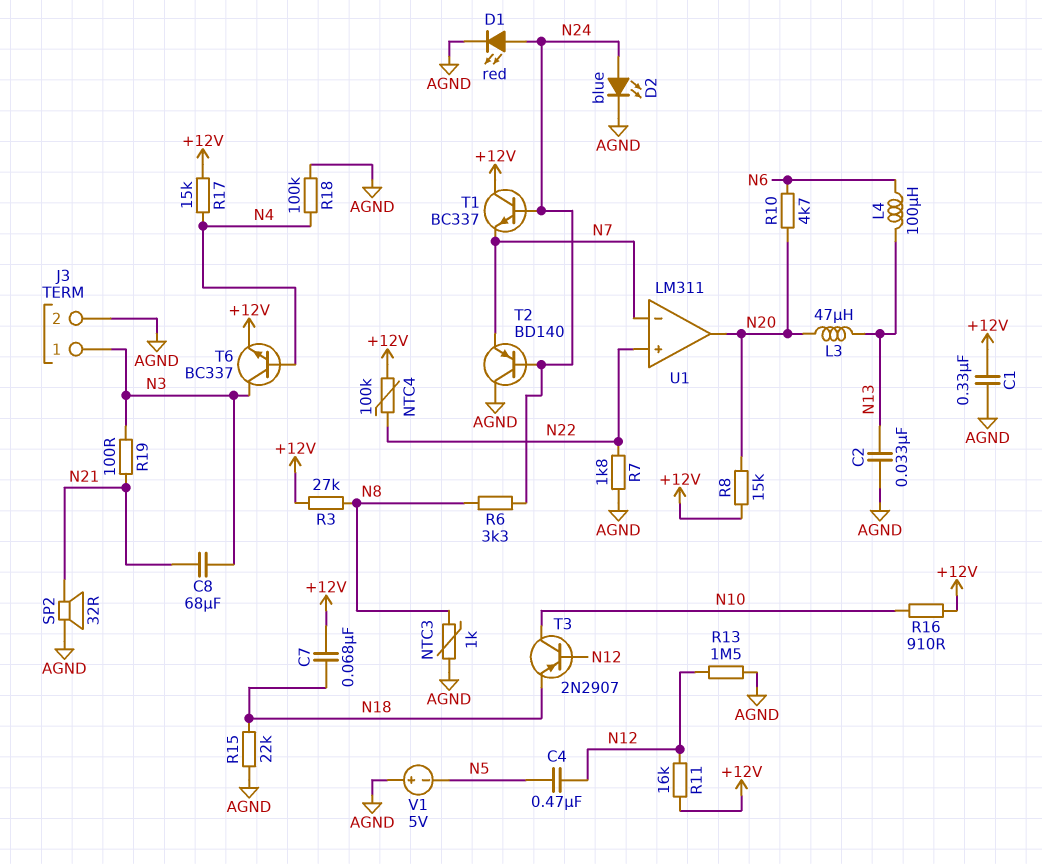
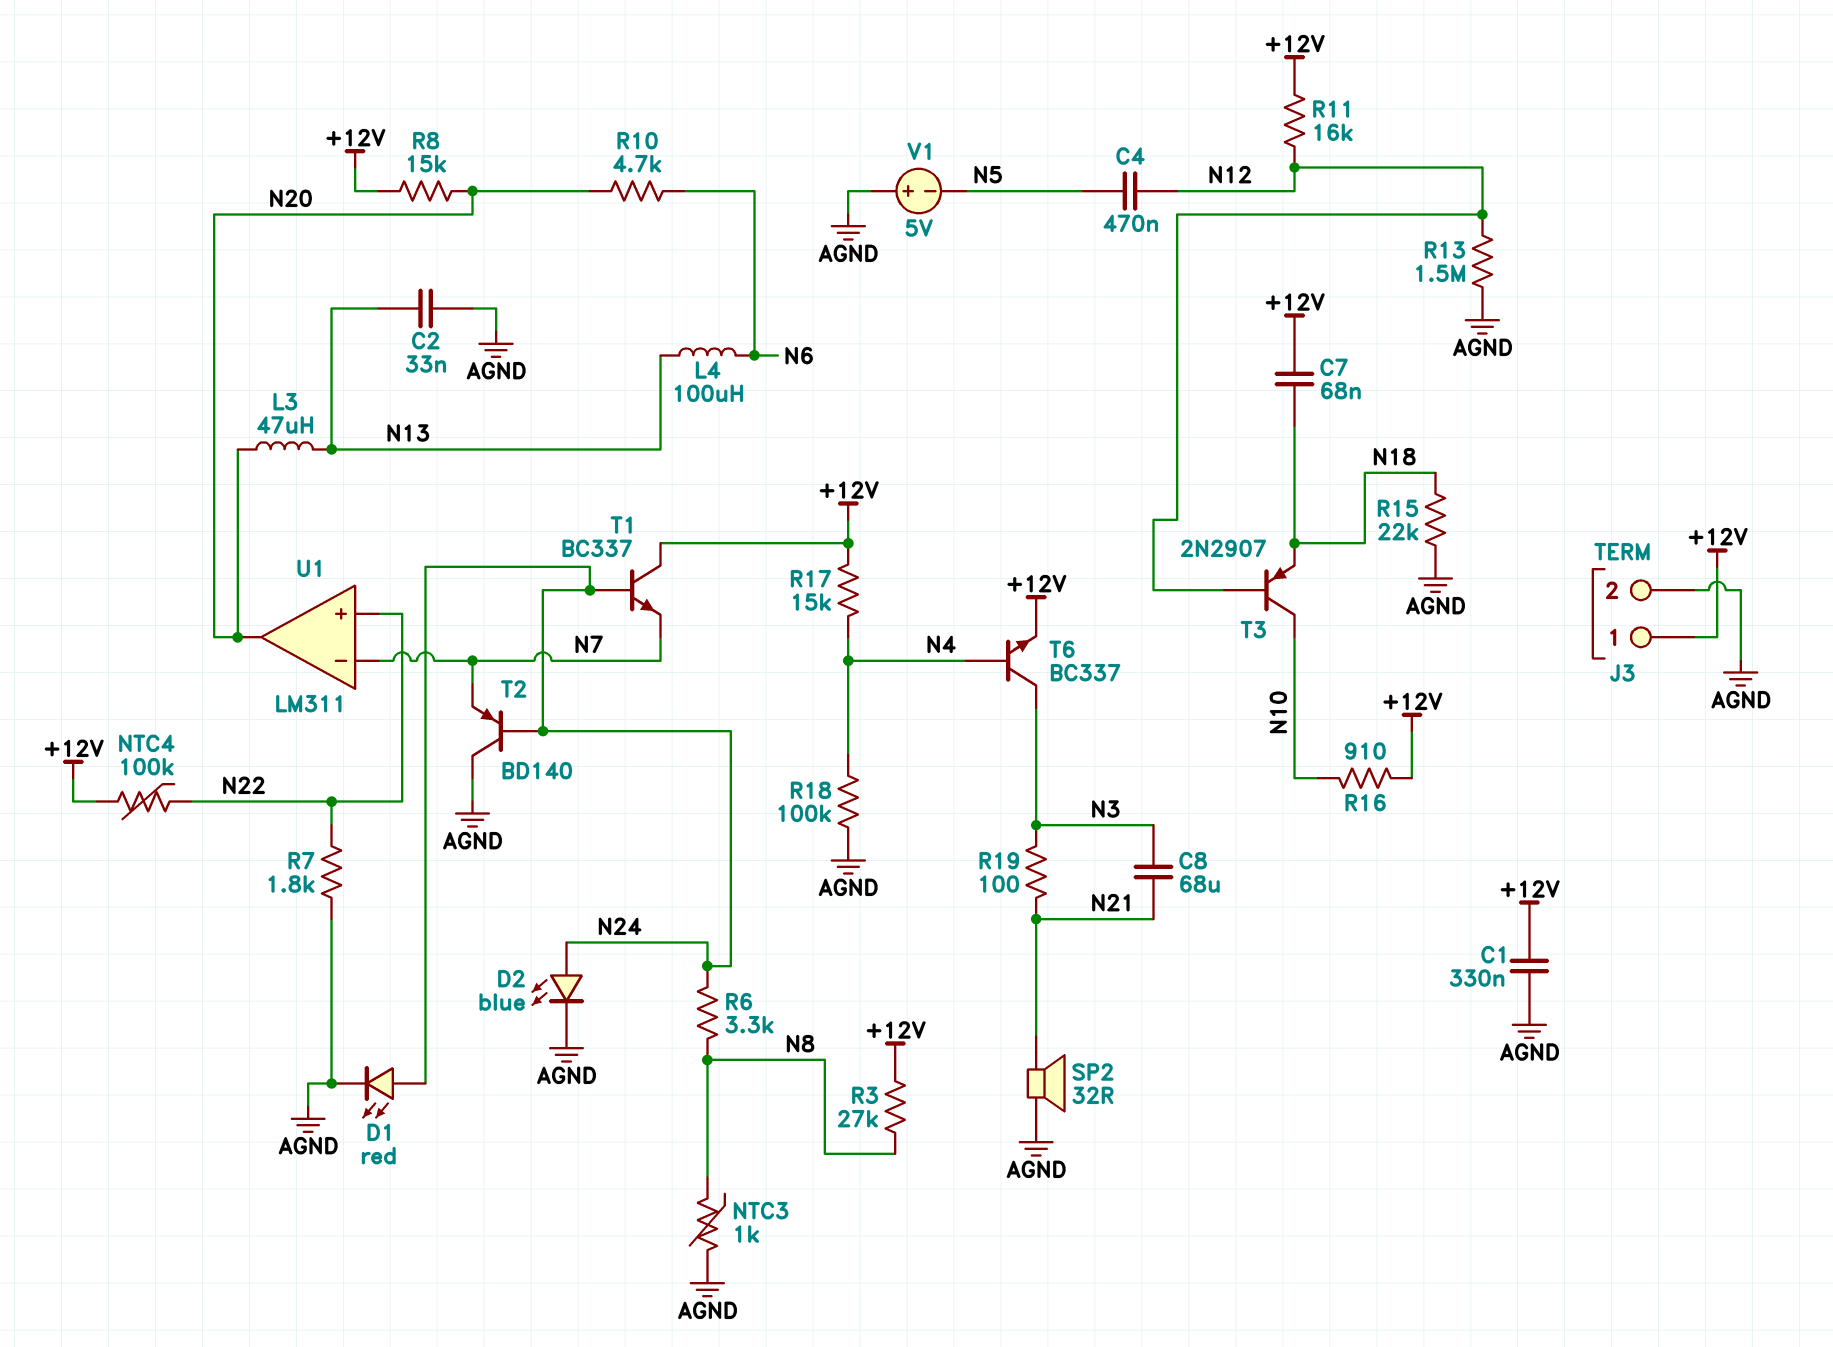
J3 pin 1: N3 -> +12V

